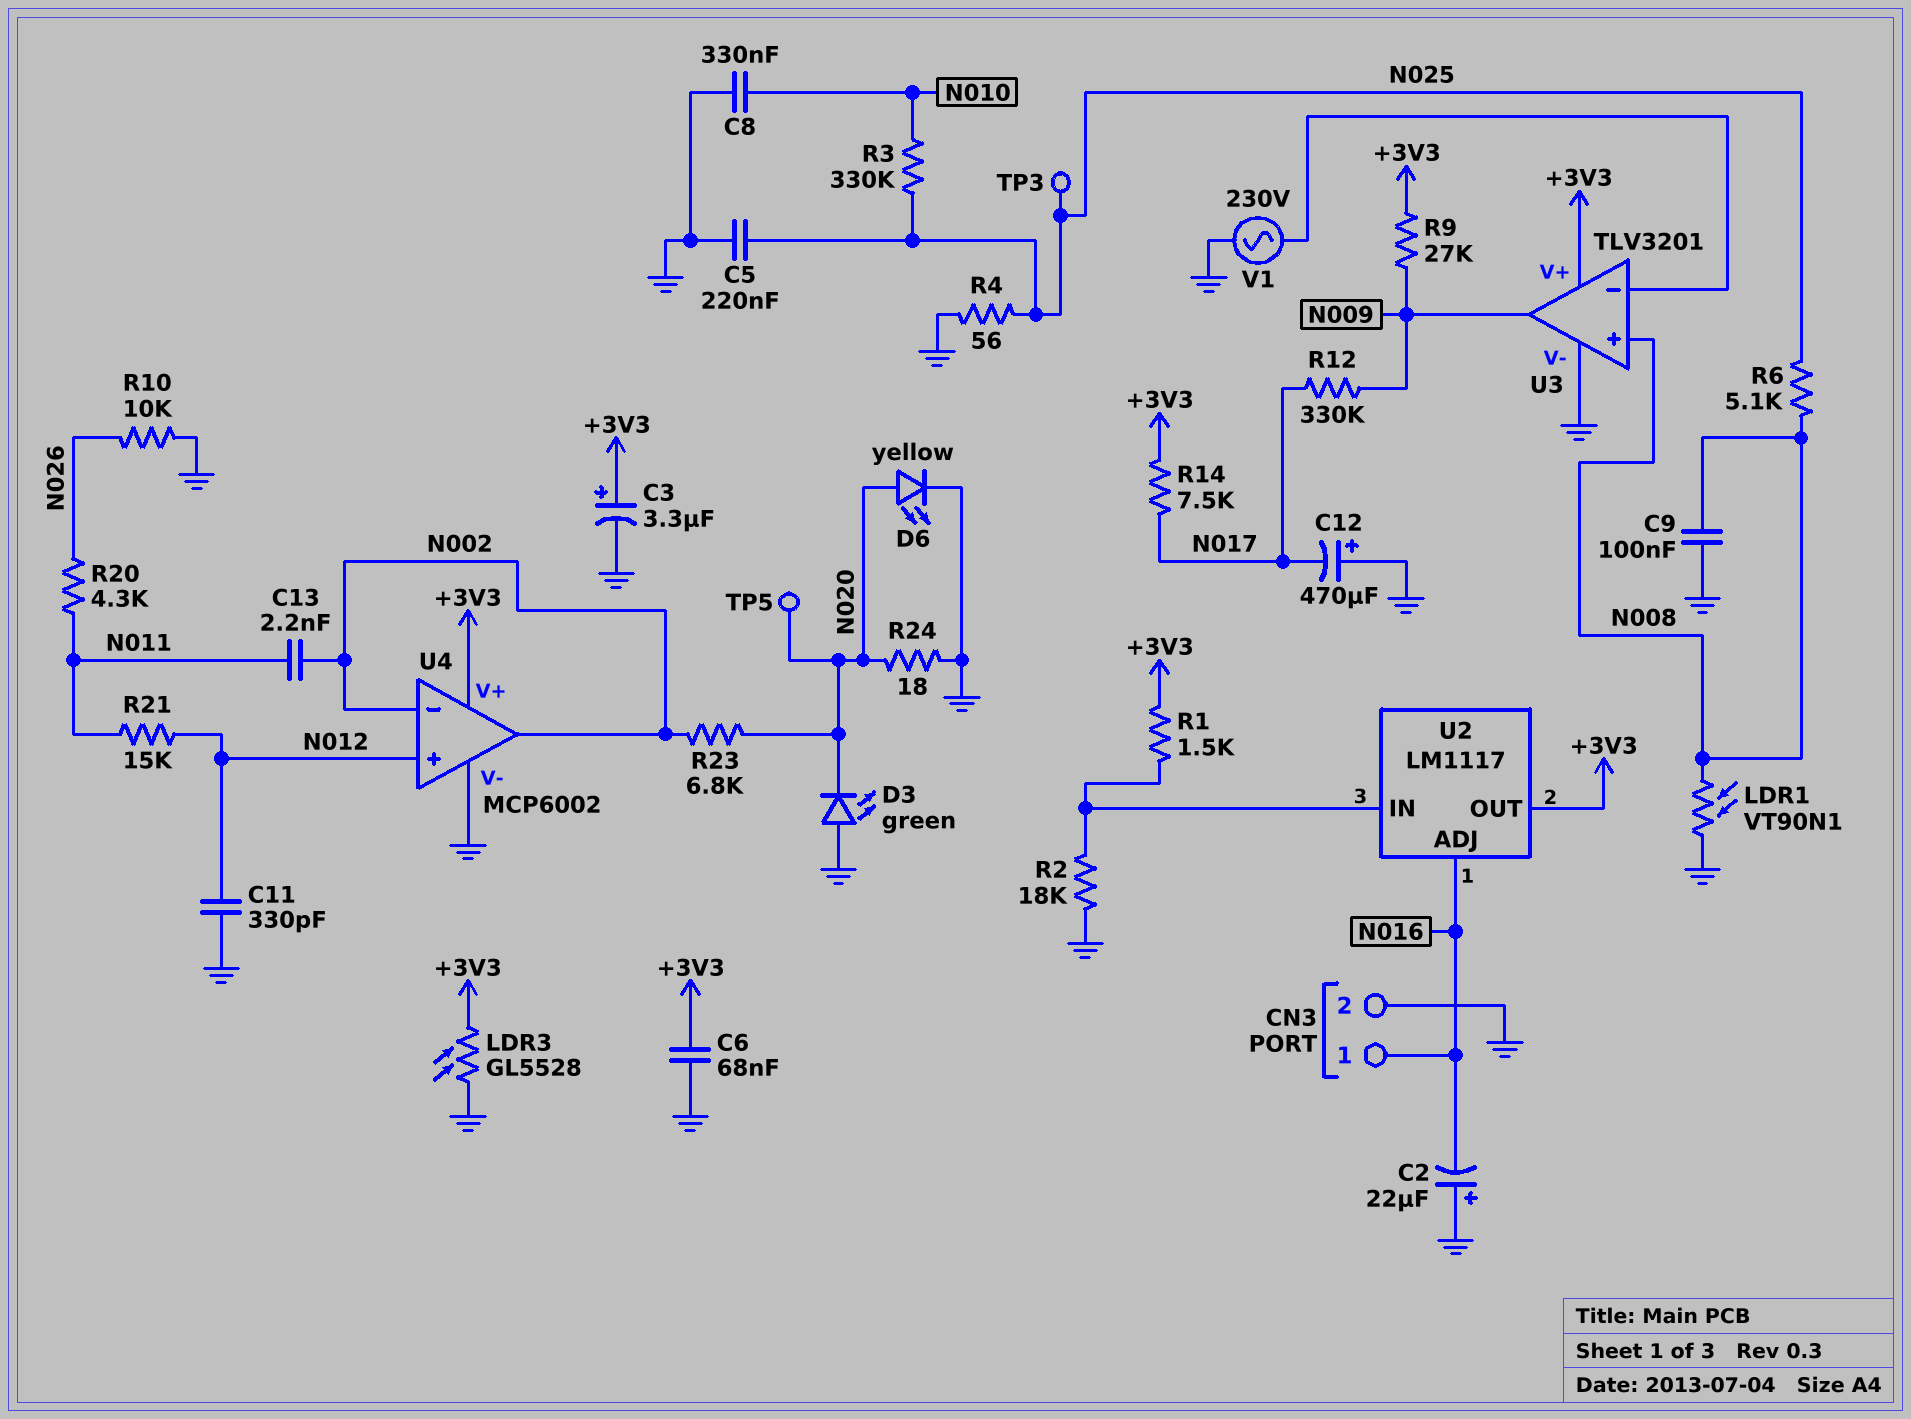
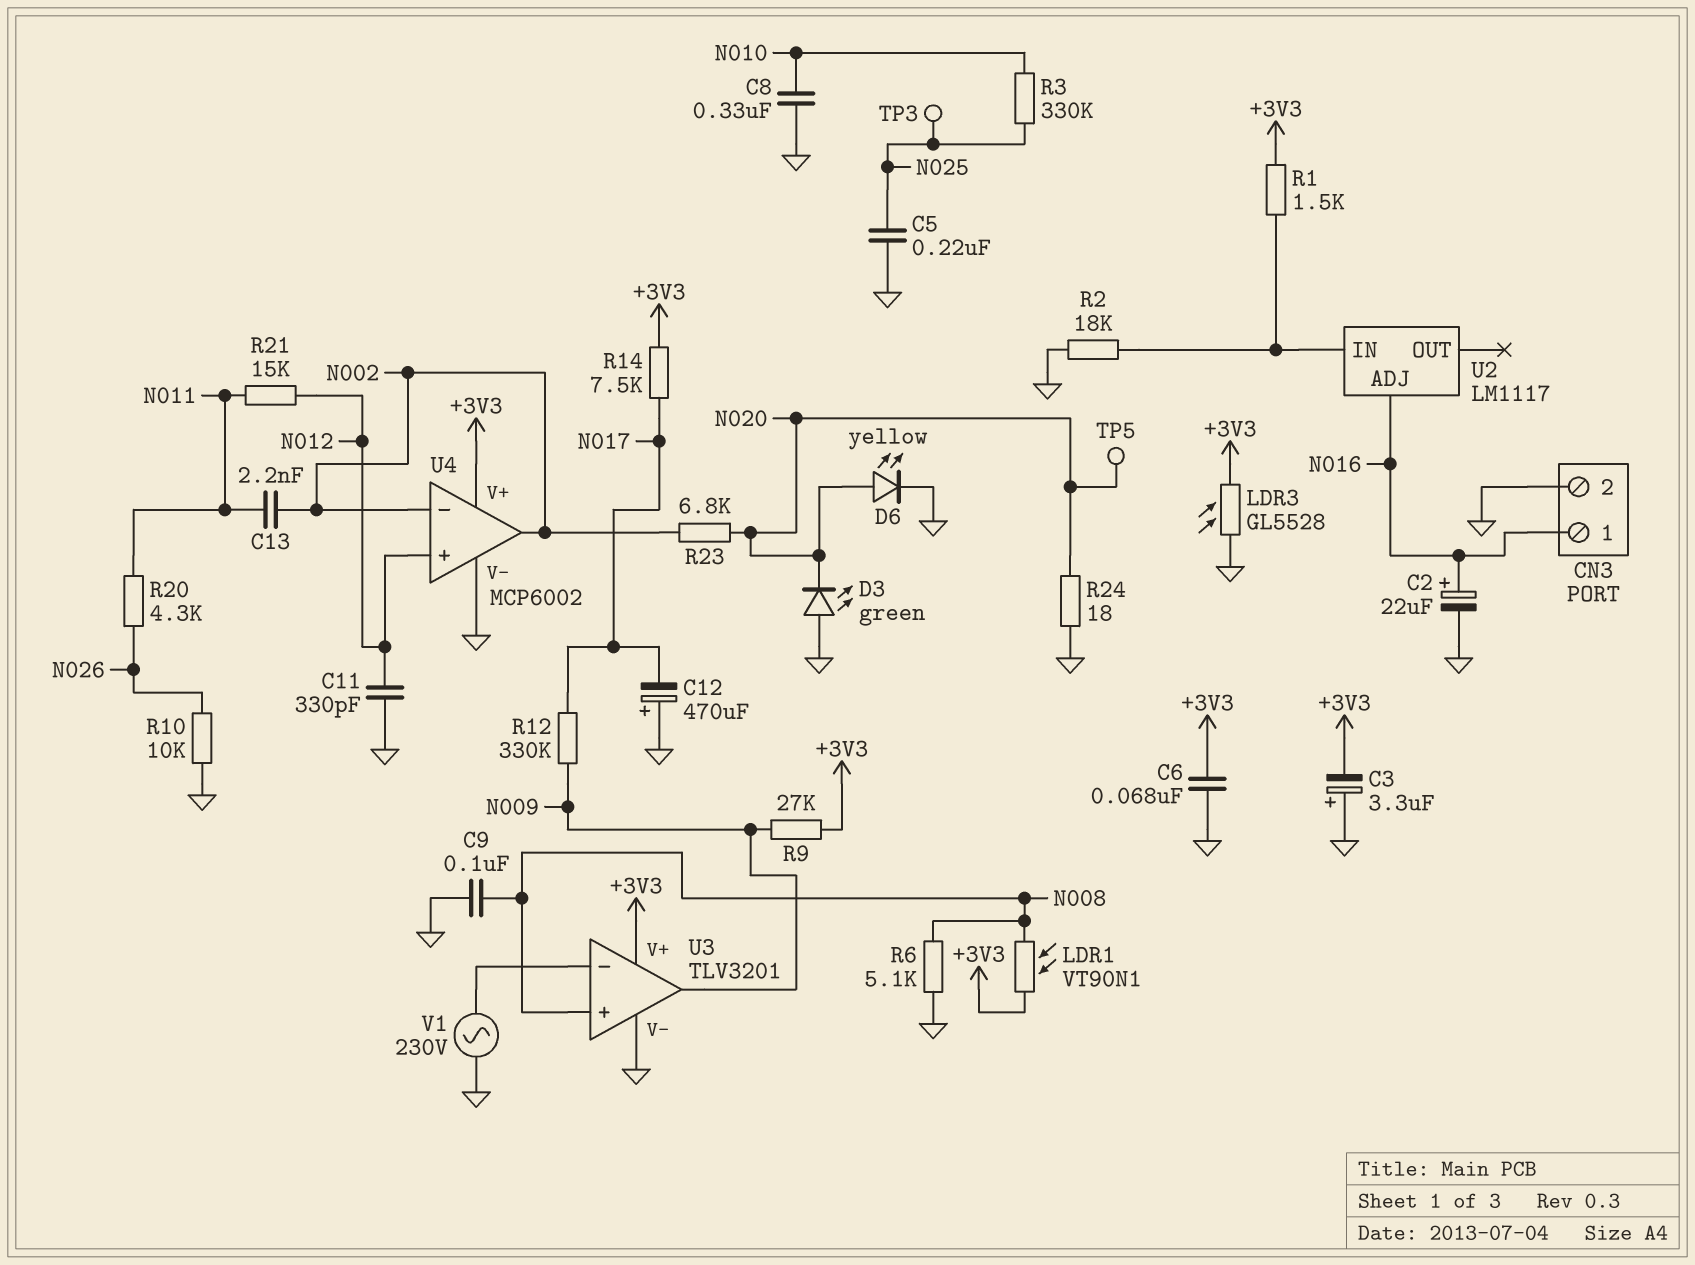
C2: 22uF (plus GND, minus N016) -> 22uF (plus N016, minus GND)
C3: 3.3uF (plus +3V3, minus GND) -> 3.3uF (plus GND, minus +3V3)
LDR1: VT90N1 (GND, N008) -> VT90N1 (+3V3, N008)
R4: 56 (GND, N025) -> none
R6: 5.1k (N008, N025) -> 5.1k (GND, N008)
U2 pin OUT: +3V3 -> none

